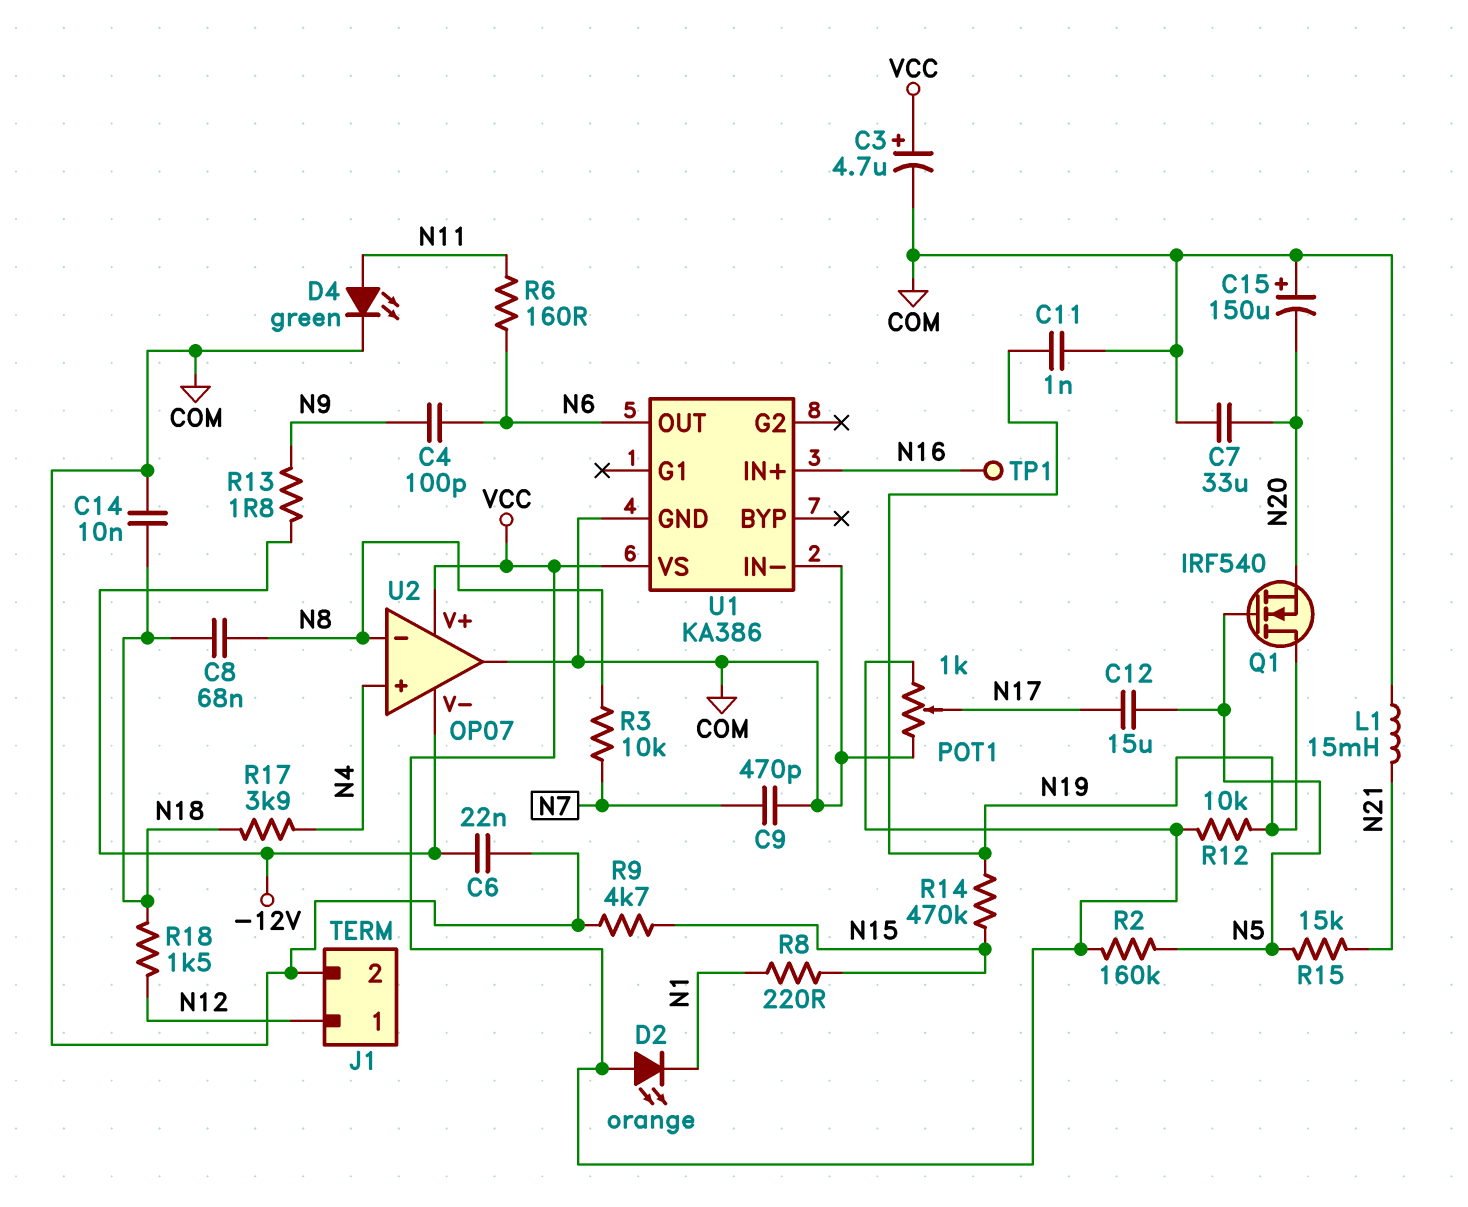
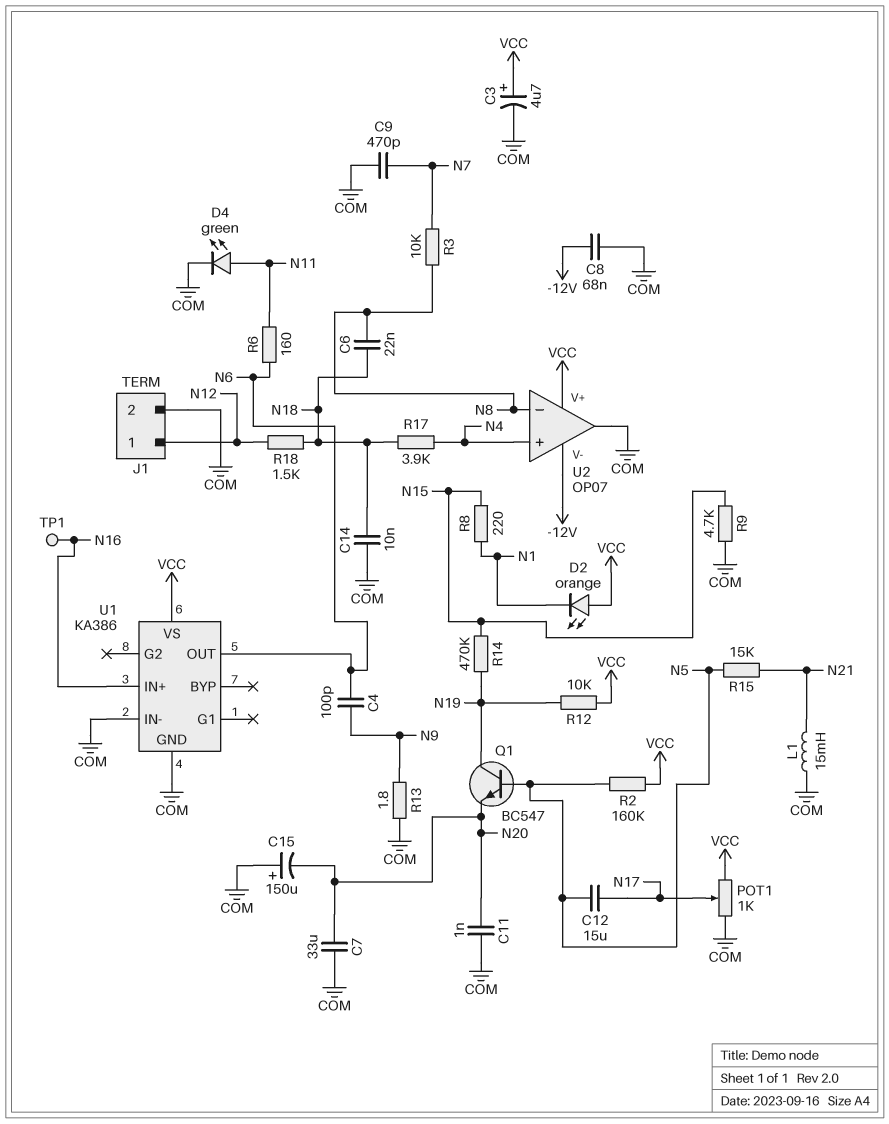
C6: 22nF (-12V, COM) -> 22nF (N8, N18)
C8: 68nF (N8, N18) -> 68nF (-12V, COM)
C11: 1nF (COM, N19) -> 1nF (COM, N20)
Q1: NMOS IRF540 (G N5, D N19, S N20) -> NPN BC547 (B N5, C N19, E N20)
R13: 1.8 (-12V, N9) -> 1.8 (COM, N9)

